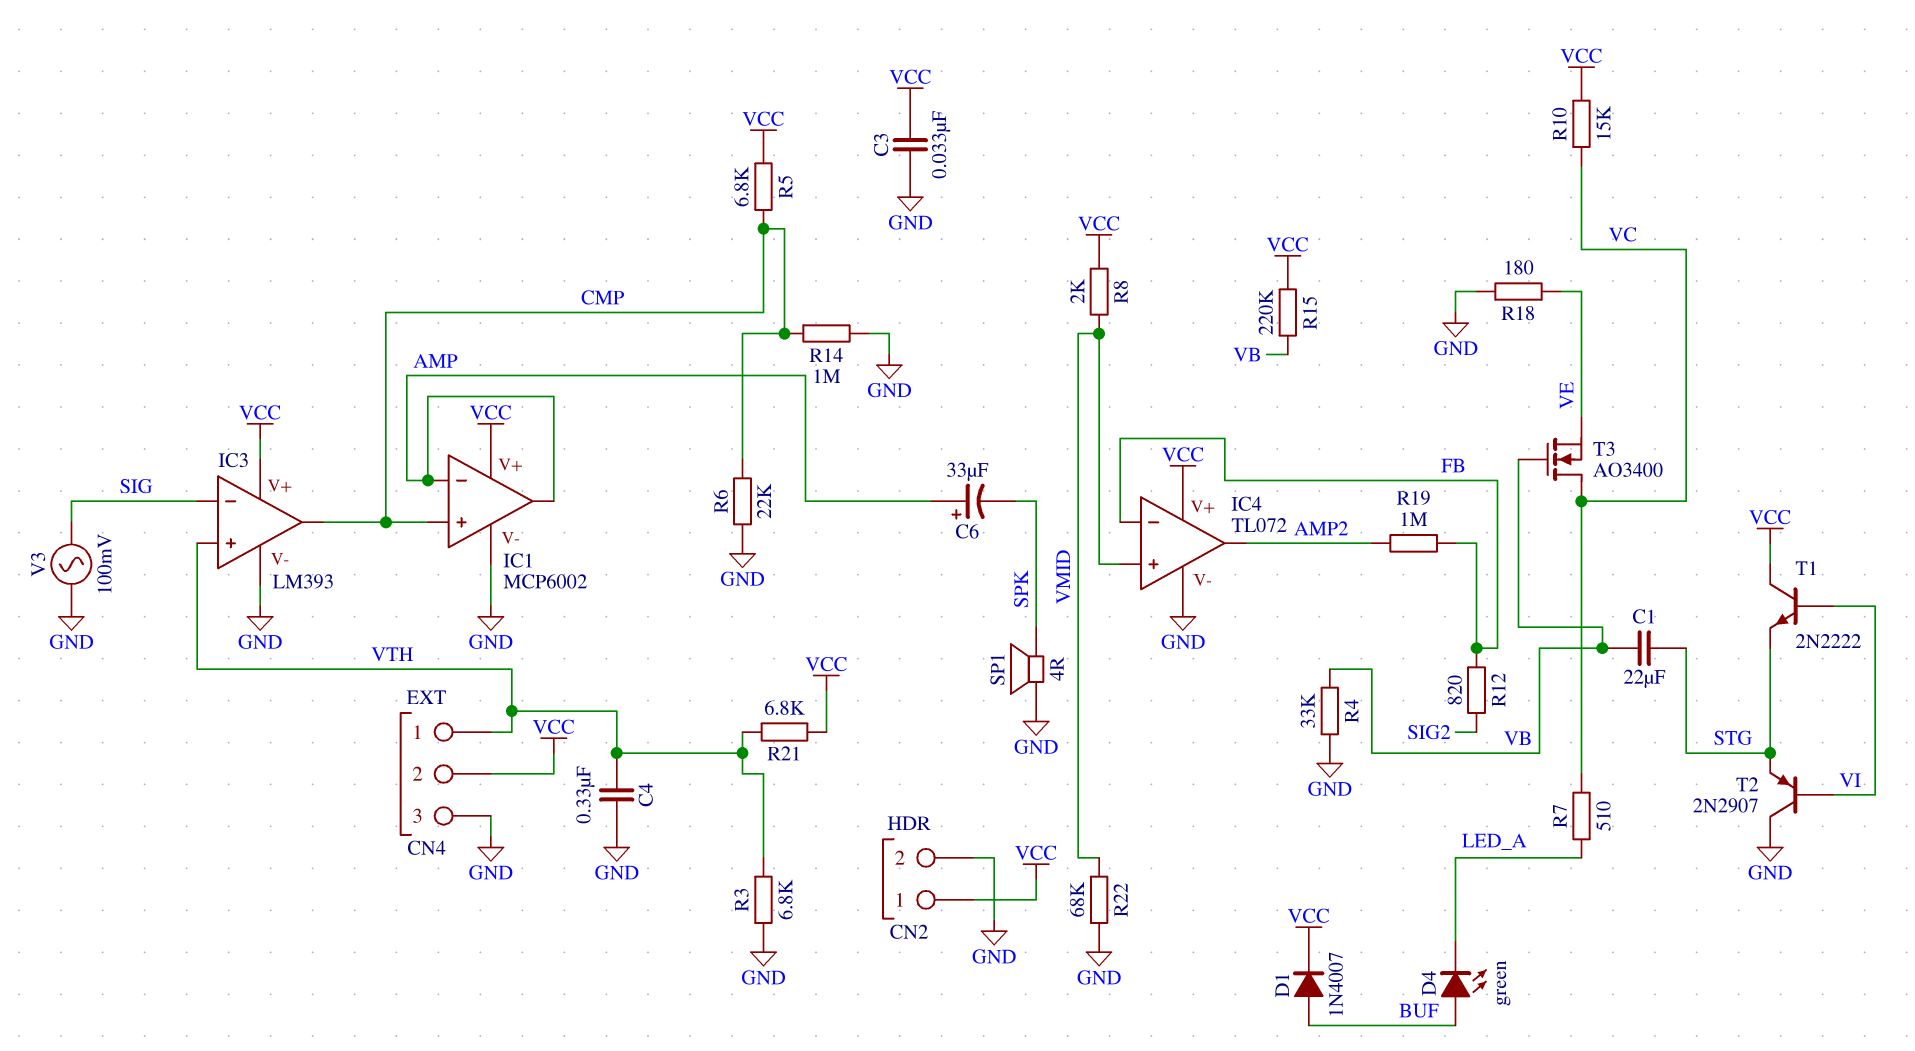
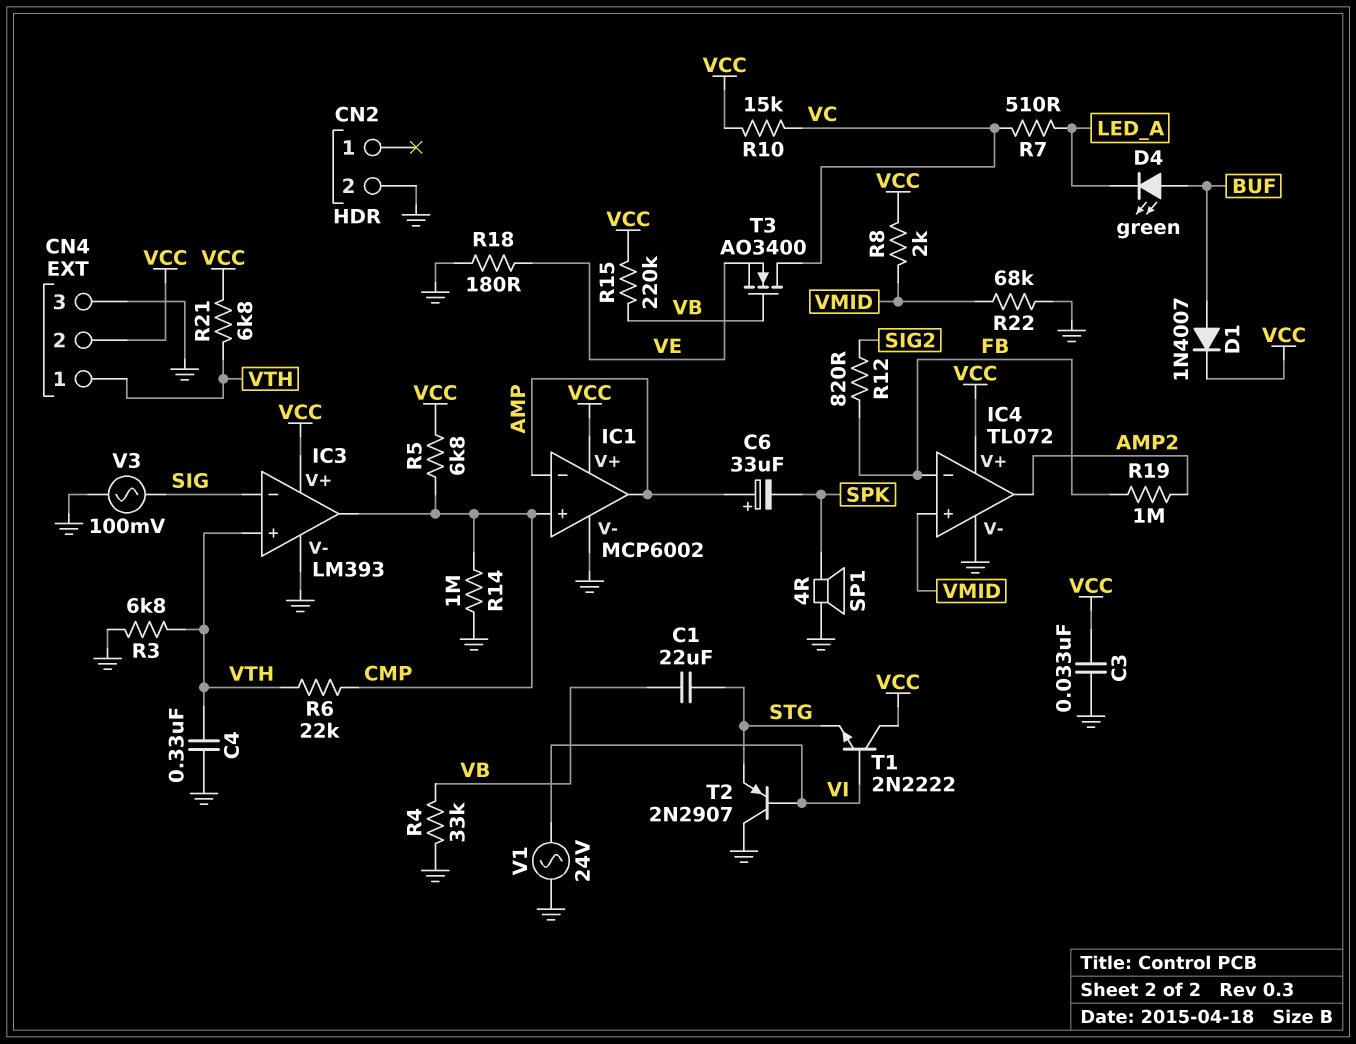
CN2 pin 1: VCC -> none
R6: 22k (CMP, GND) -> 22k (CMP, VTH)
V1: none -> AC 24V (GND, VI)

